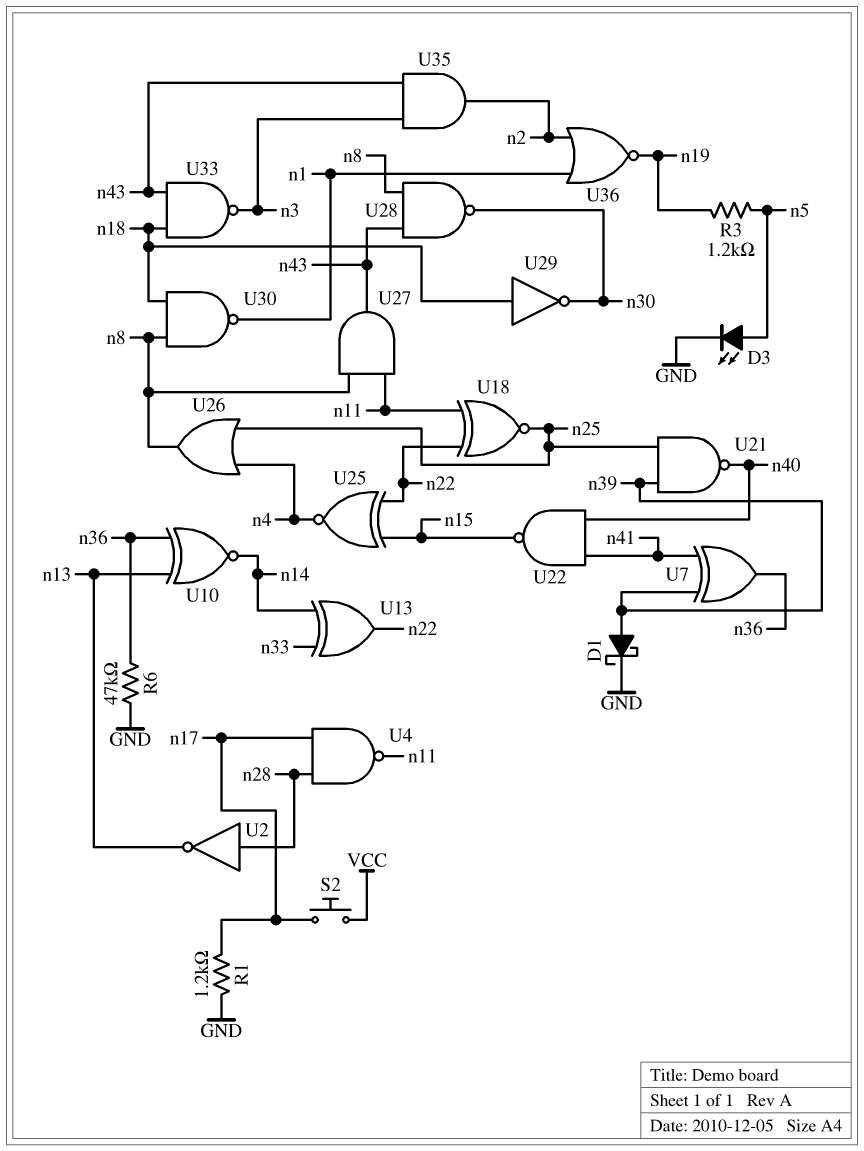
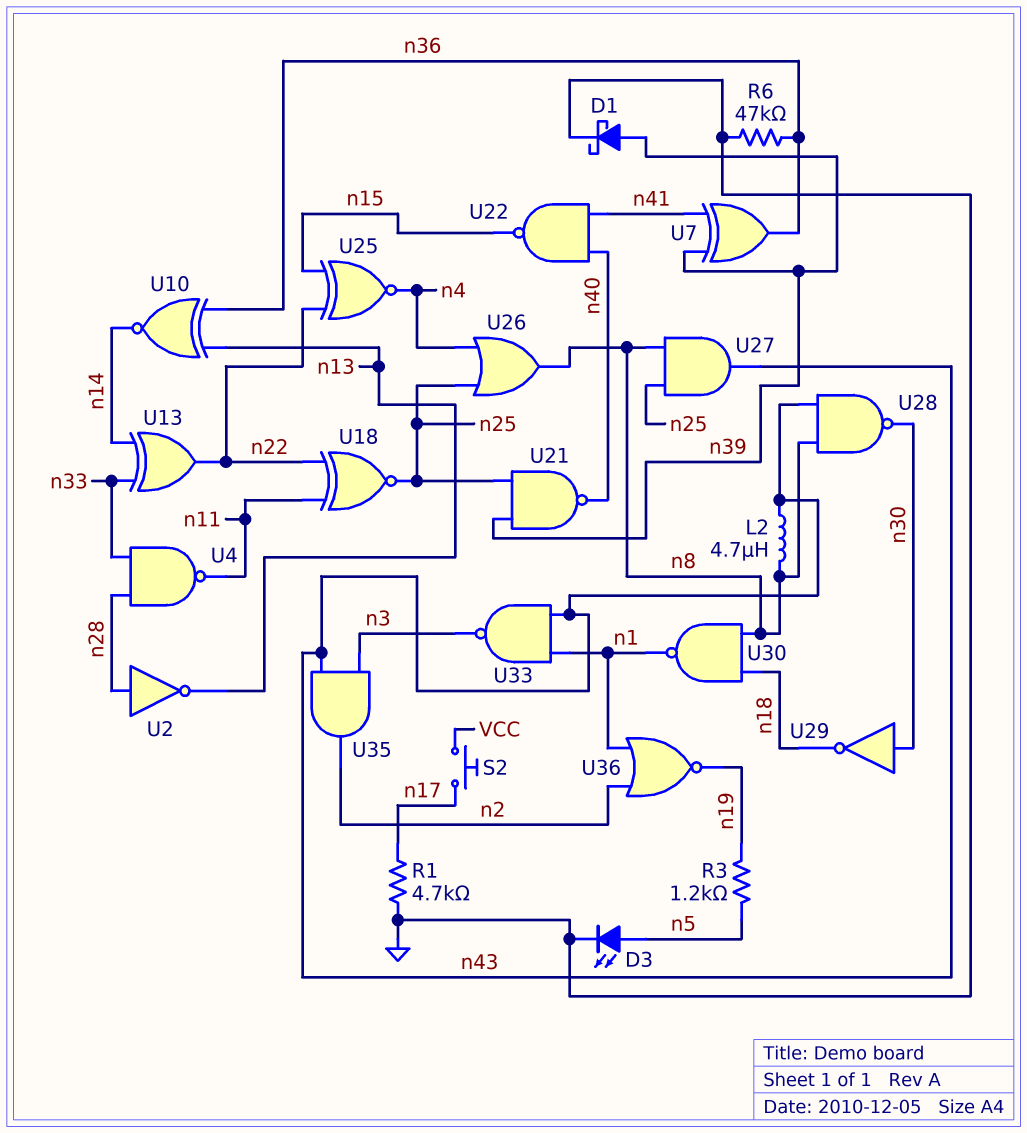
L2: none -> 4.7uH (n8, n43)
R1: 1.2k (GND, n17) -> 4.7k (GND, n17)
U4: NAND (in n17, in n28, out n11) -> NAND (in n28, in n33, out n11)
U27: AND (in n8, in n11, out n43) -> AND (in n8, in n25, out n43)
U29: NOT (in n18, out n30) -> NOT (in n30, out n18)
U33: NAND (in n18, in n43, out n3) -> NAND (in n1, in n43, out n3)

